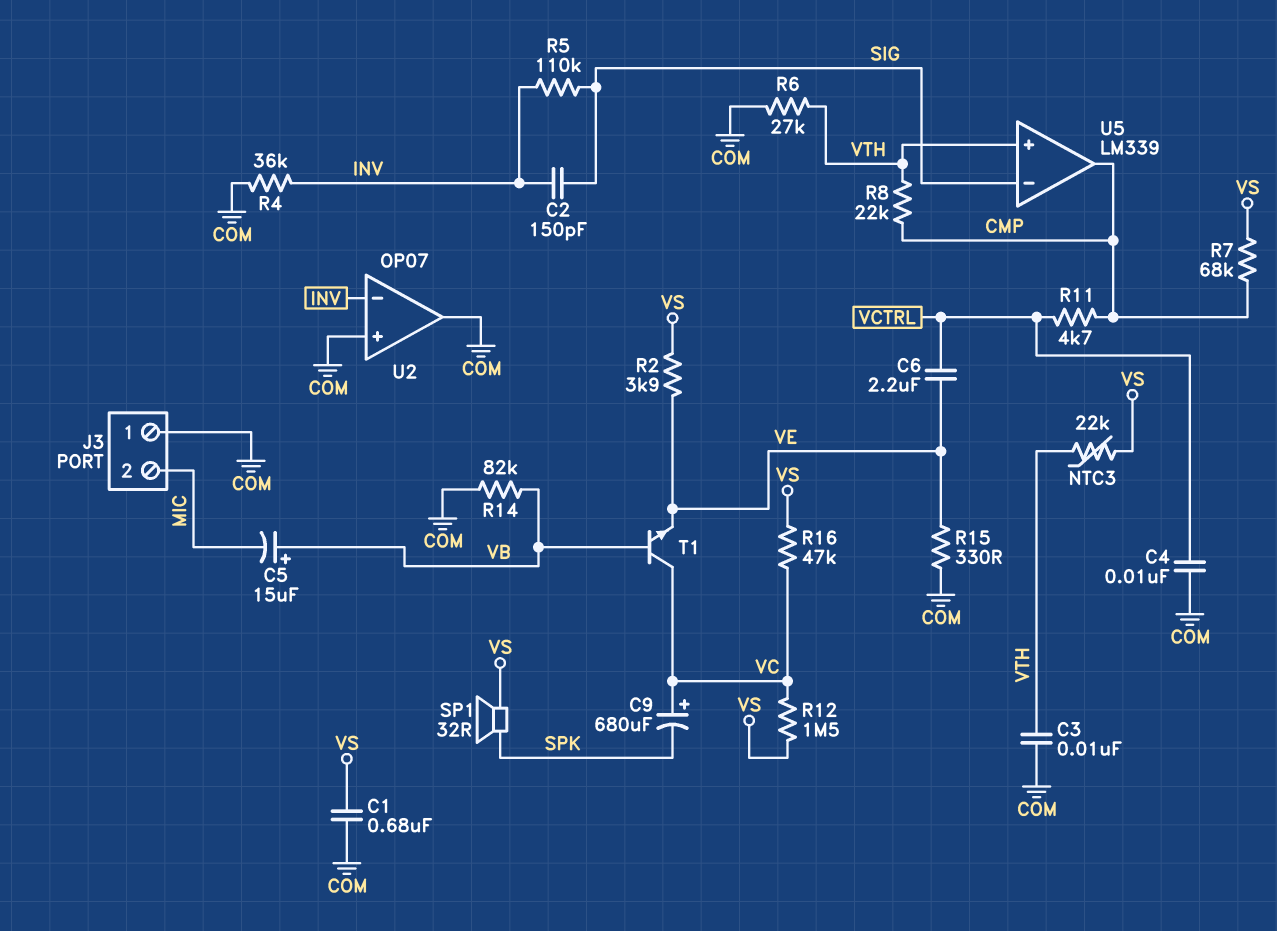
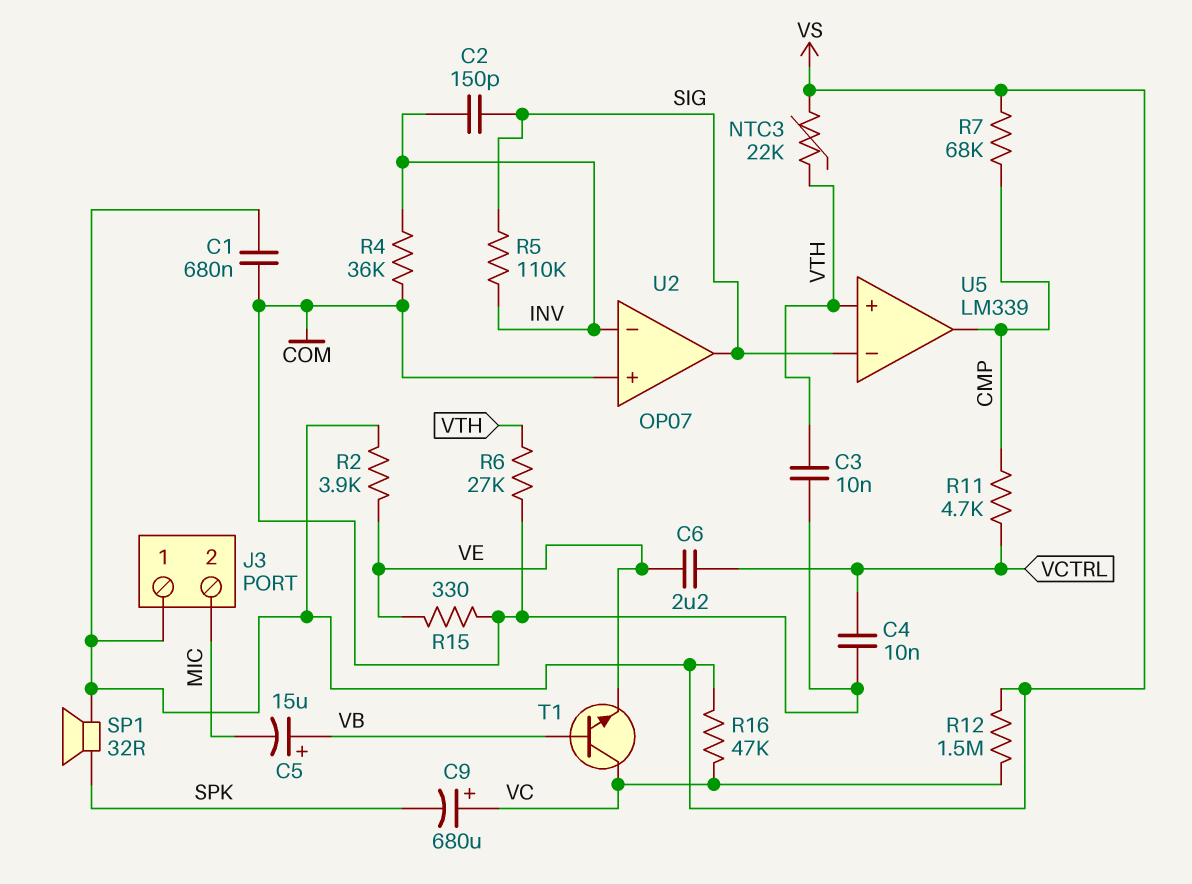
J3 pin 1: COM -> VS
R8: 22k (CMP, VTH) -> none
R14: 82k (COM, VB) -> none
U2 pin out: COM -> SIG

